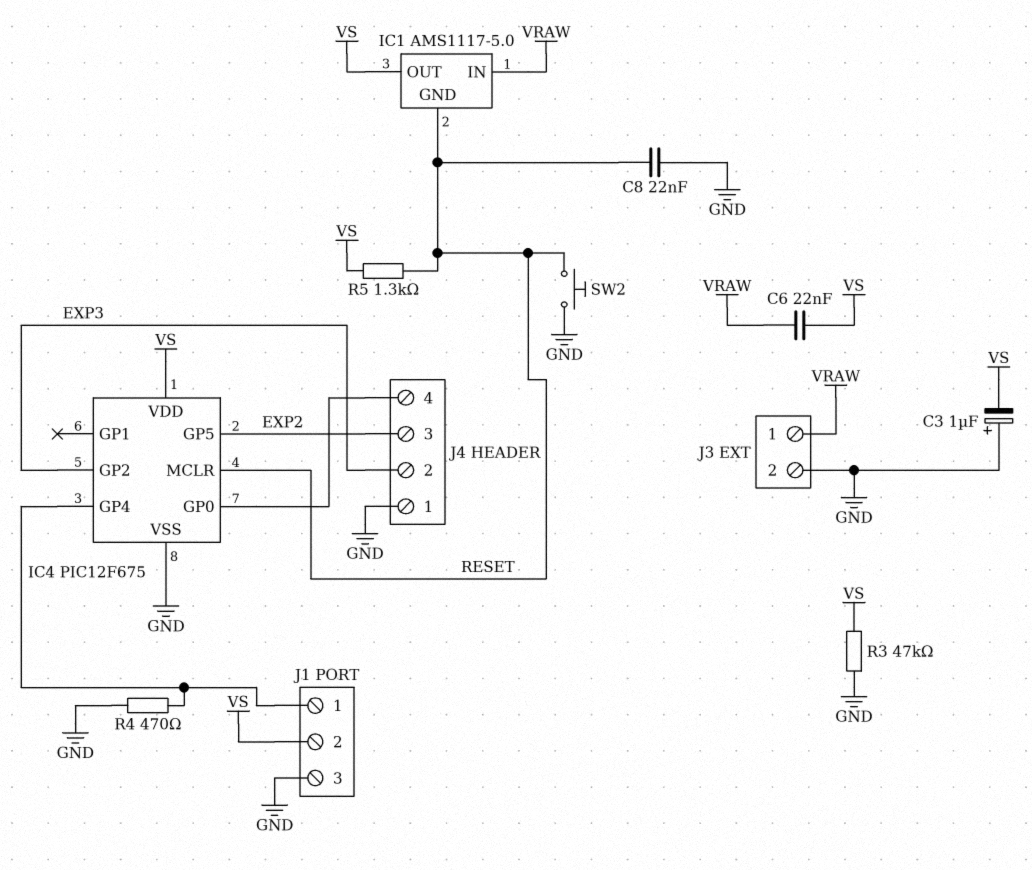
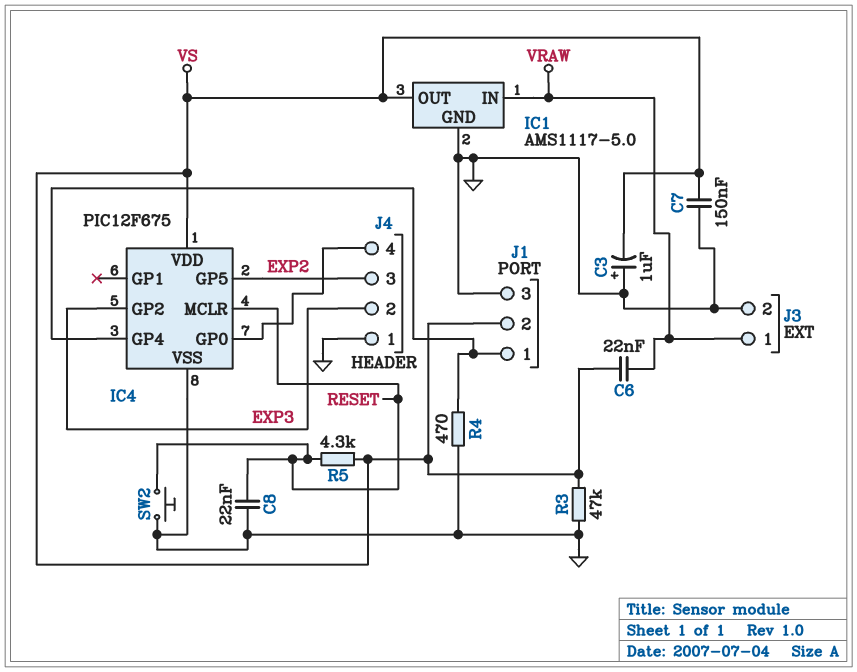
C7: none -> 150nF (GND, VS)
IC1 pin GND: RESET -> GND
R5: 1.3k (RESET, VS) -> 4.3k (RESET, VS)

